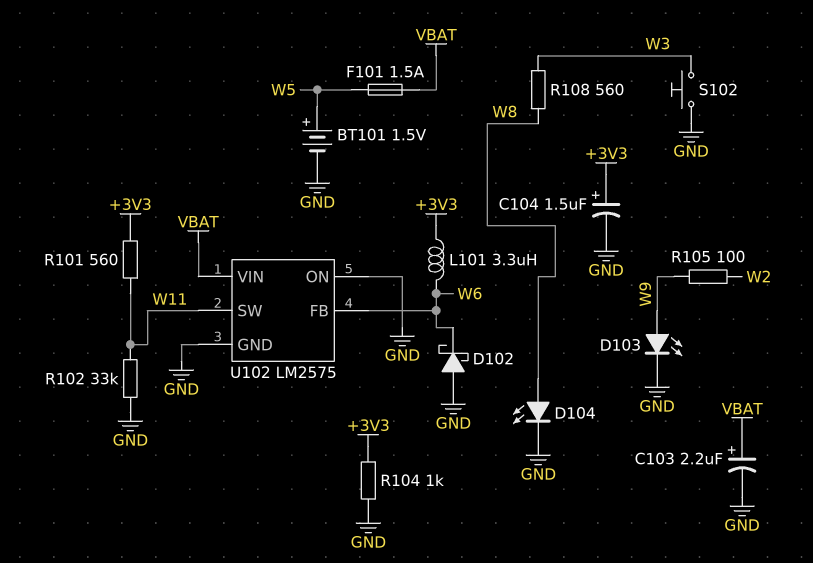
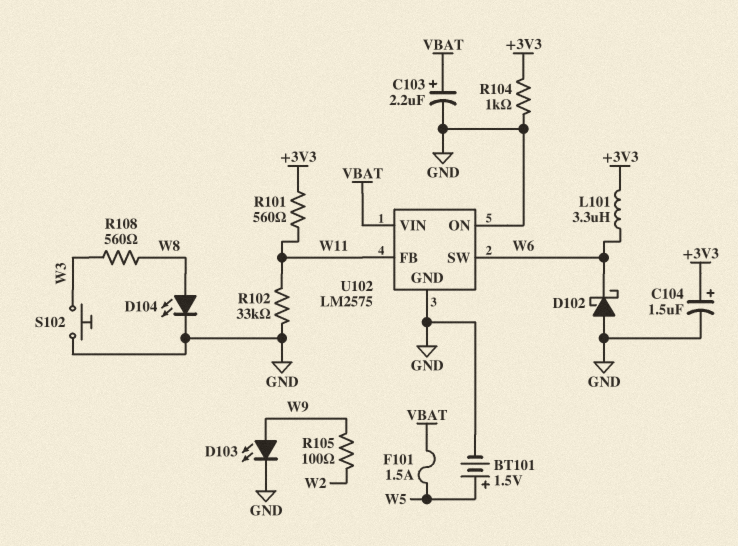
U102 pin FB: W6 -> W11
U102 pin SW: W11 -> W6

